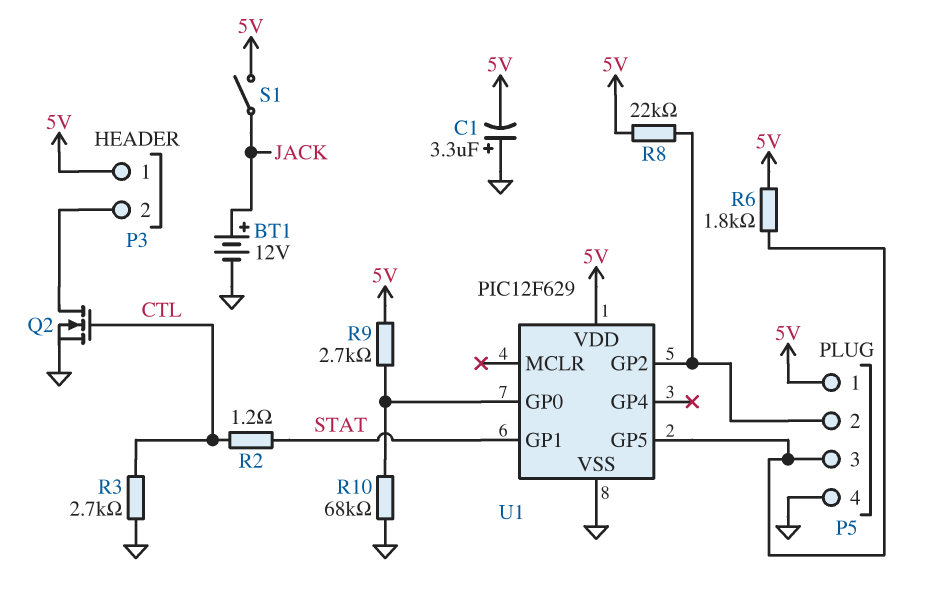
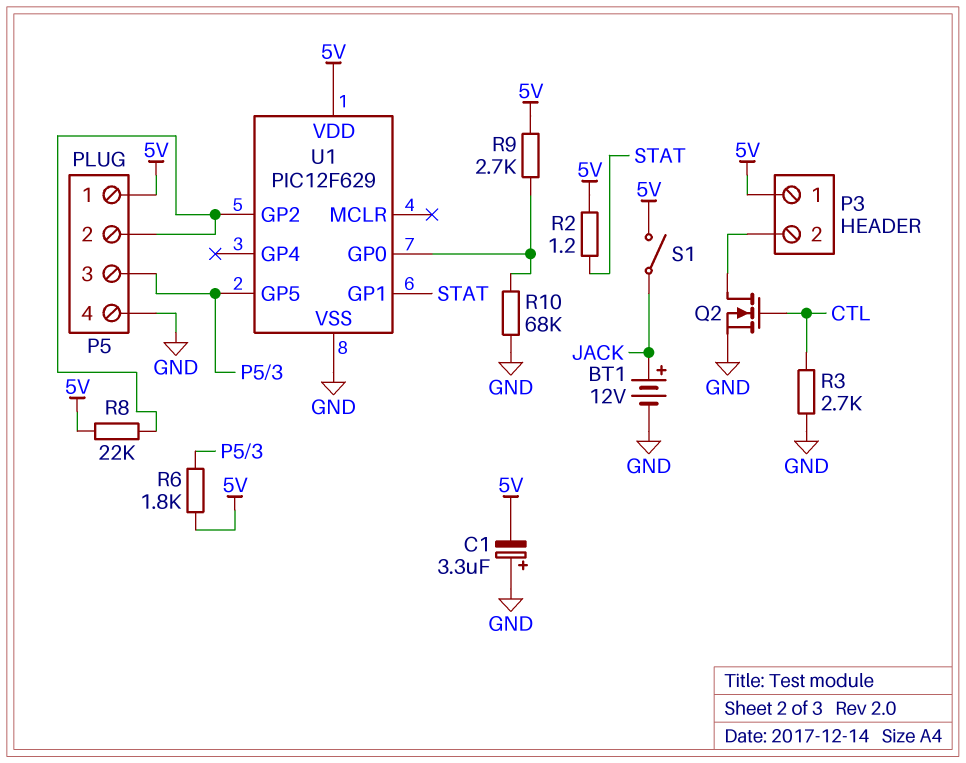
R2: 1.2 (CTL, STAT) -> 1.2 (5V, STAT)

